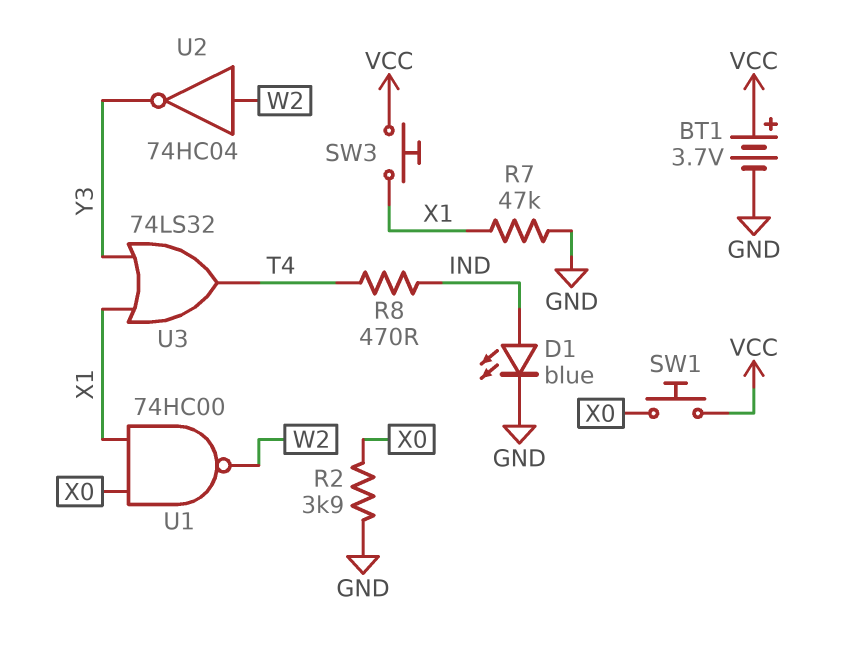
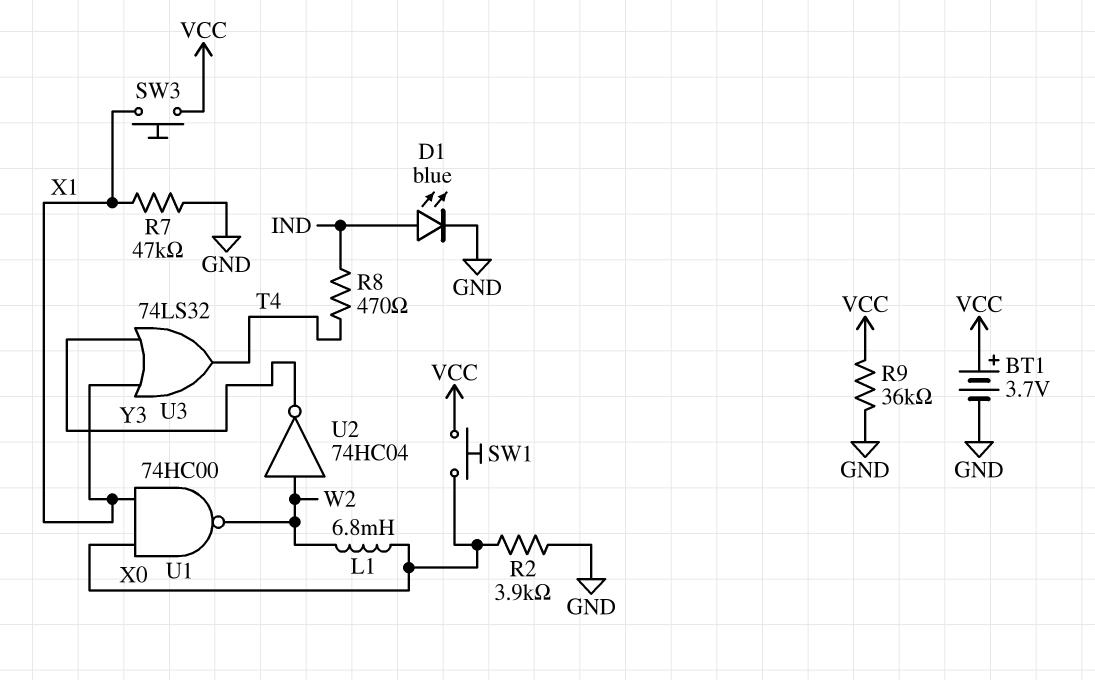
L1: none -> 6.8mH (W2, X0)
R9: none -> 36k (GND, VCC)

